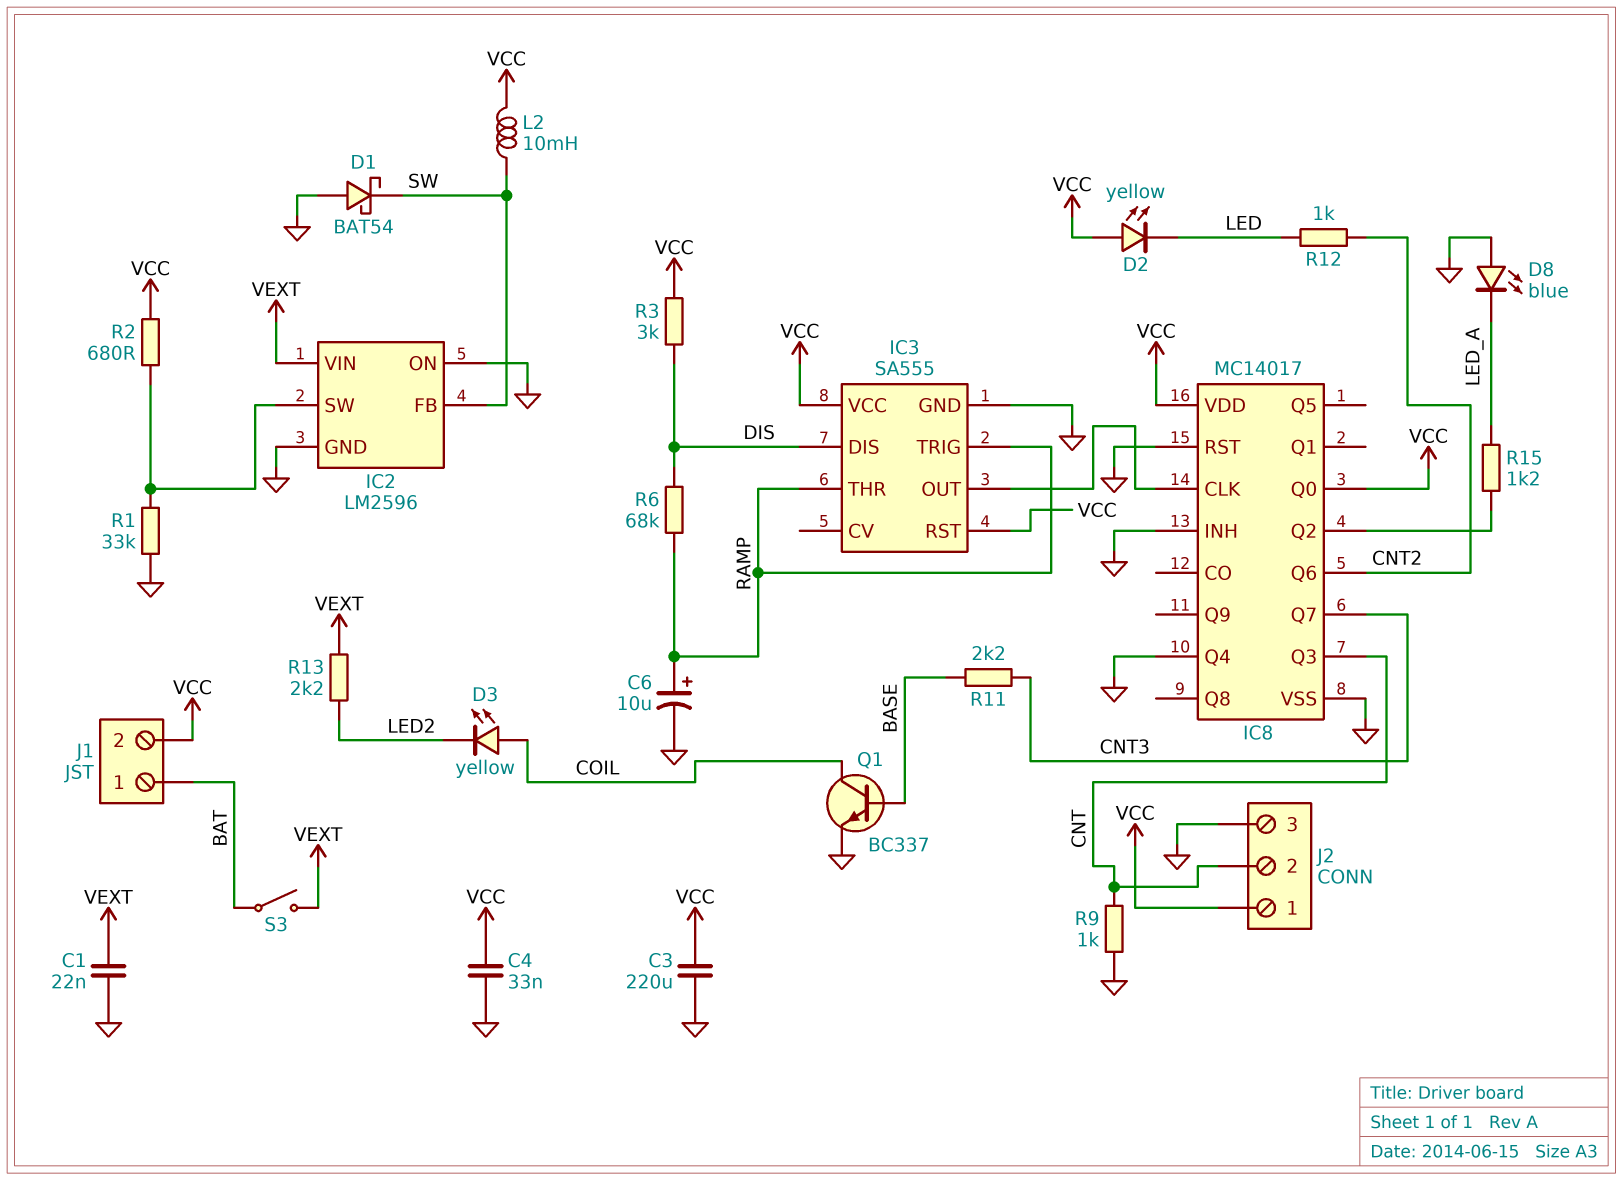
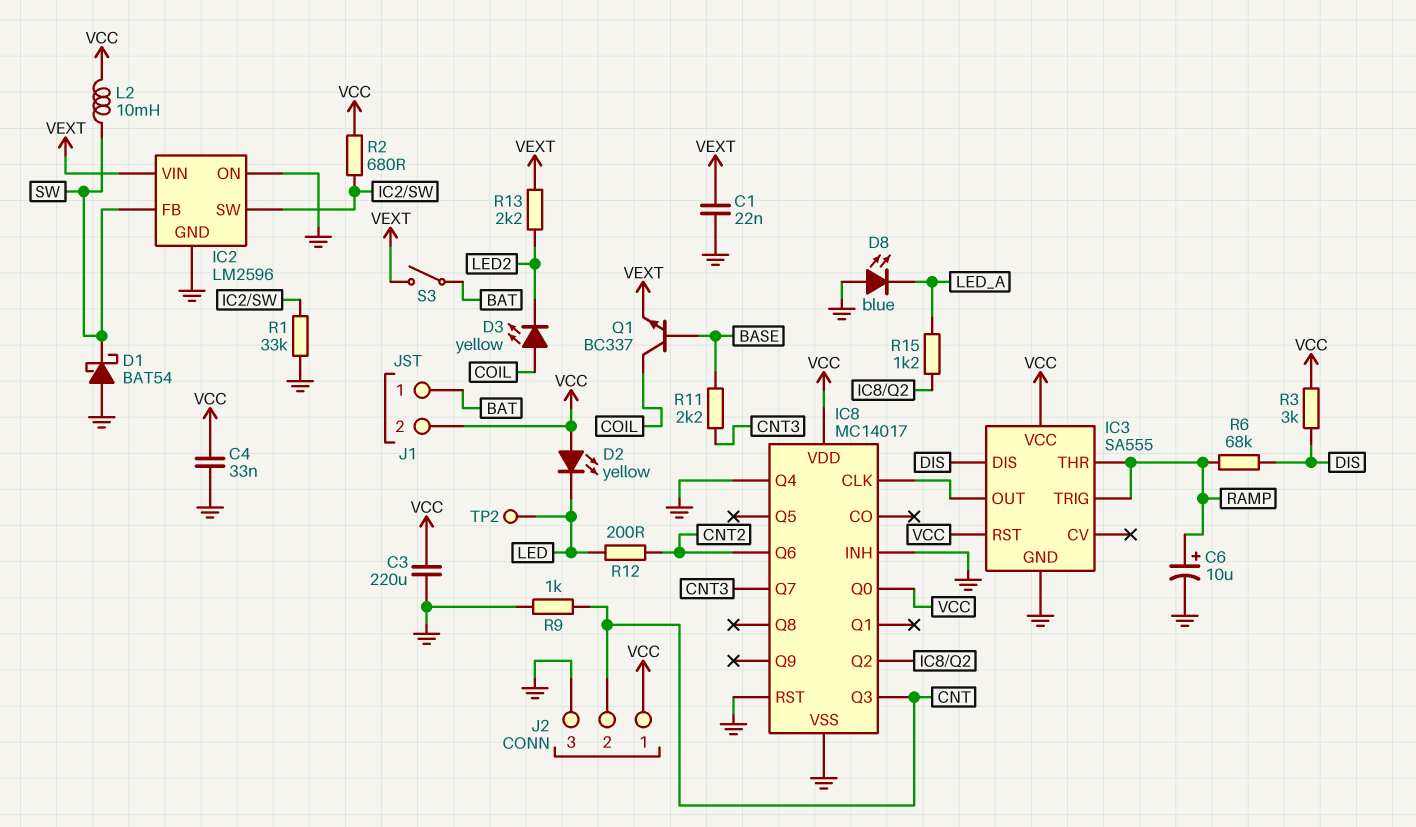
Q1: NPN BC337 (B BASE, C COIL, E GND) -> NPN BC337 (B BASE, C COIL, E VEXT)
R12: 1k (CNT2, LED) -> 200 (CNT2, LED)
TP2: none -> test point (LED)

